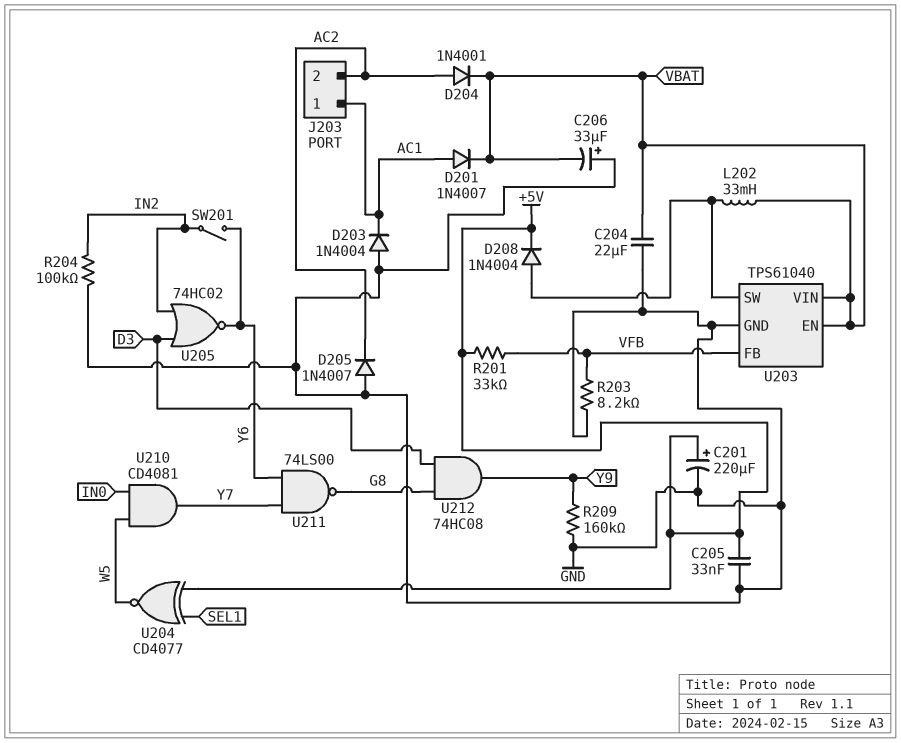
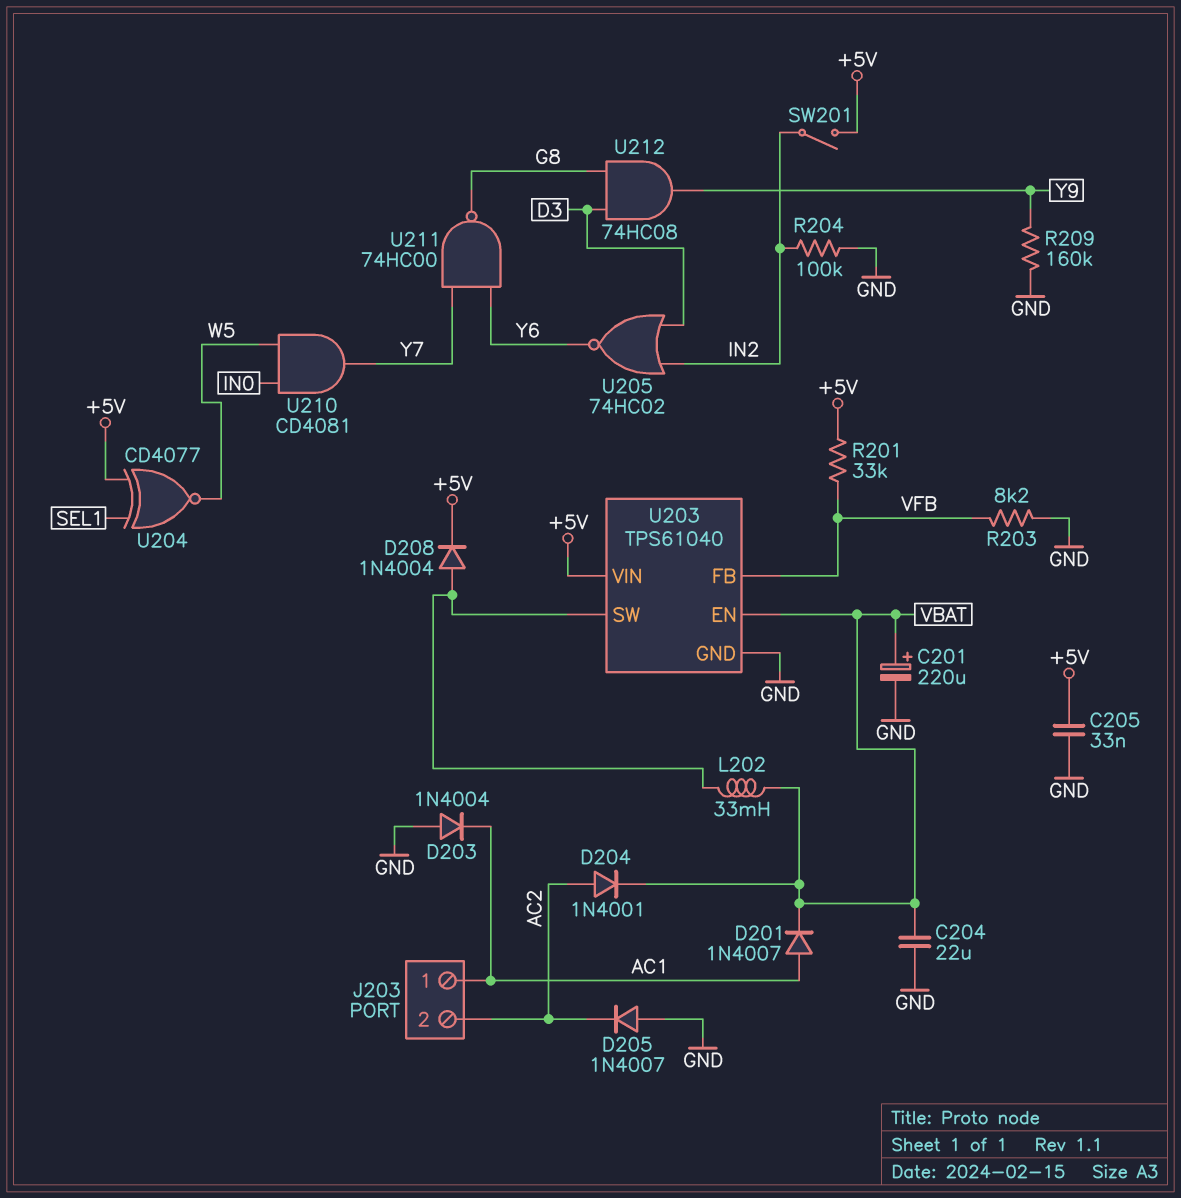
C201: 220uF (plus +5V, minus GND) -> 220uF (plus VBAT, minus GND)
C206: 33uF (plus GND, minus VBAT) -> none
SW201: switch (IN2, Y6) -> switch (+5V, IN2)
U203 pin VIN: VBAT -> +5V
U211: NAND 74LS00 (in Y6, in Y7, out G8) -> NAND 74HC00 (in Y6, in Y7, out G8)

